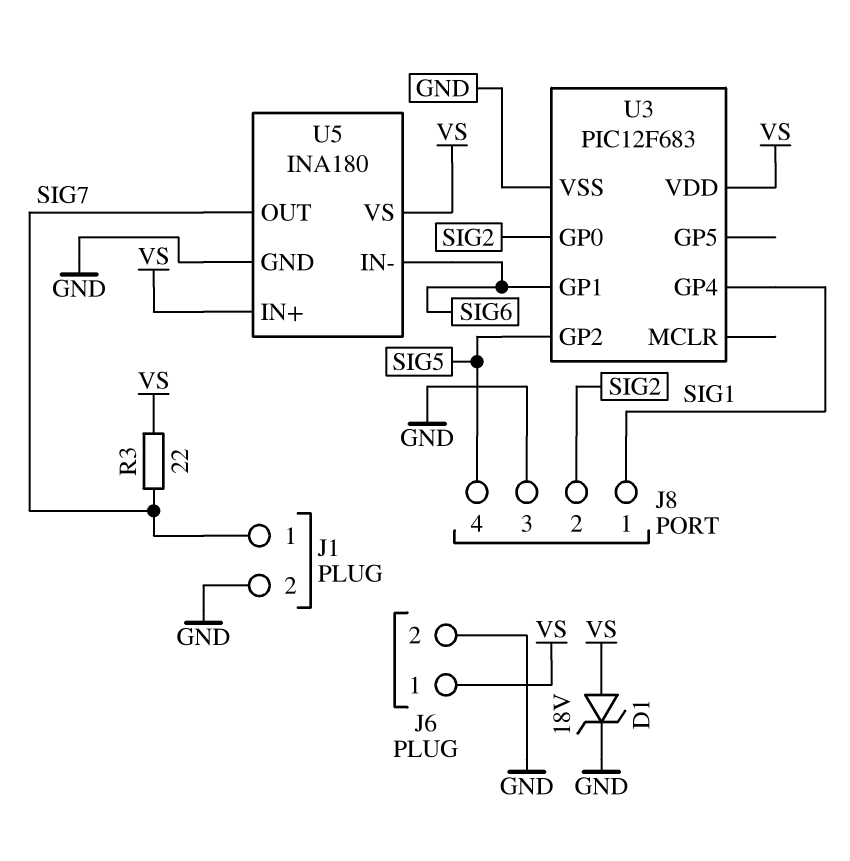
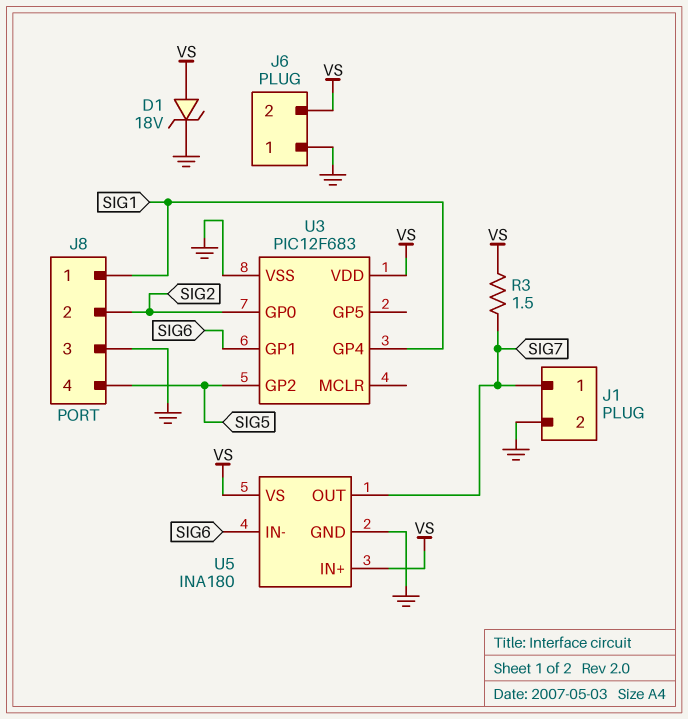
J6 pin 1: VS -> GND
J6 pin 2: GND -> VS
R3: 22 (SIG7, VS) -> 1.5 (SIG7, VS)

